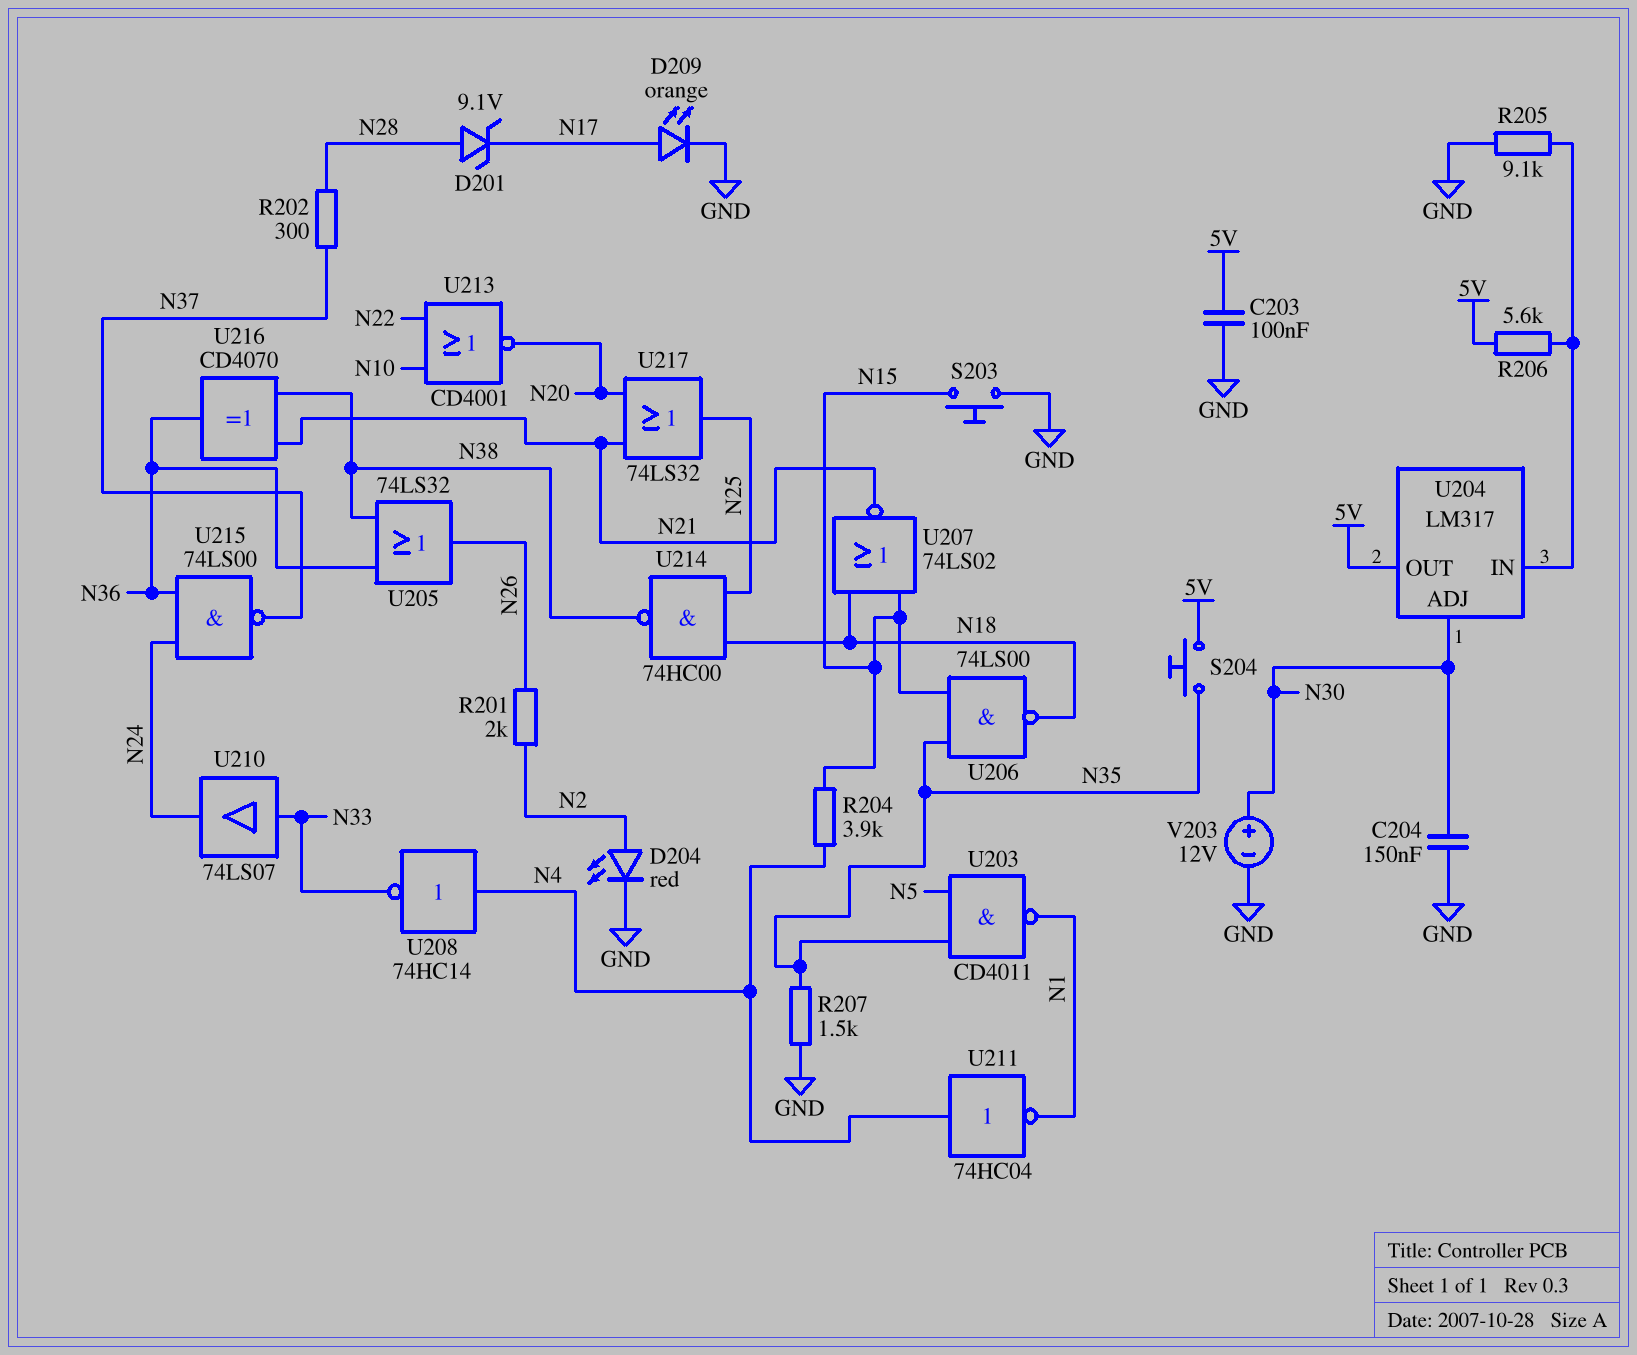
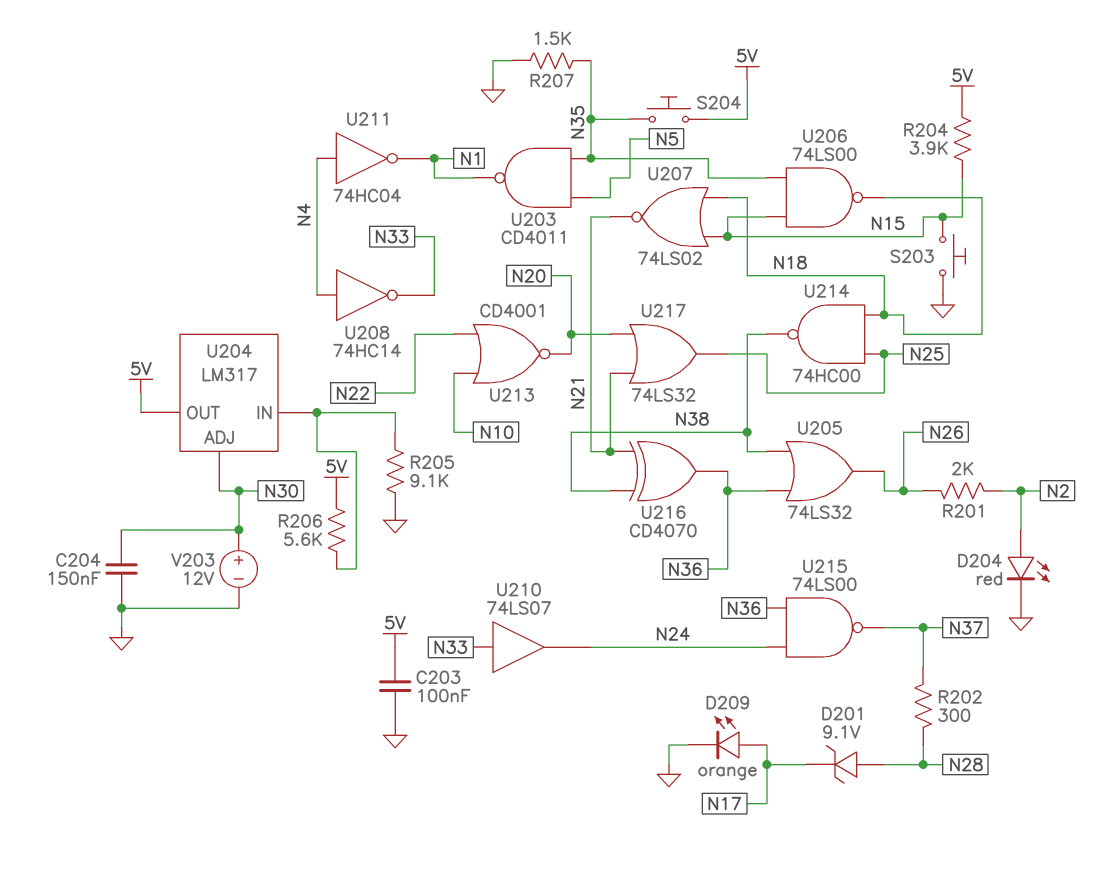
R204: 3.9k (N4, N15) -> 3.9k (5V, N15)

